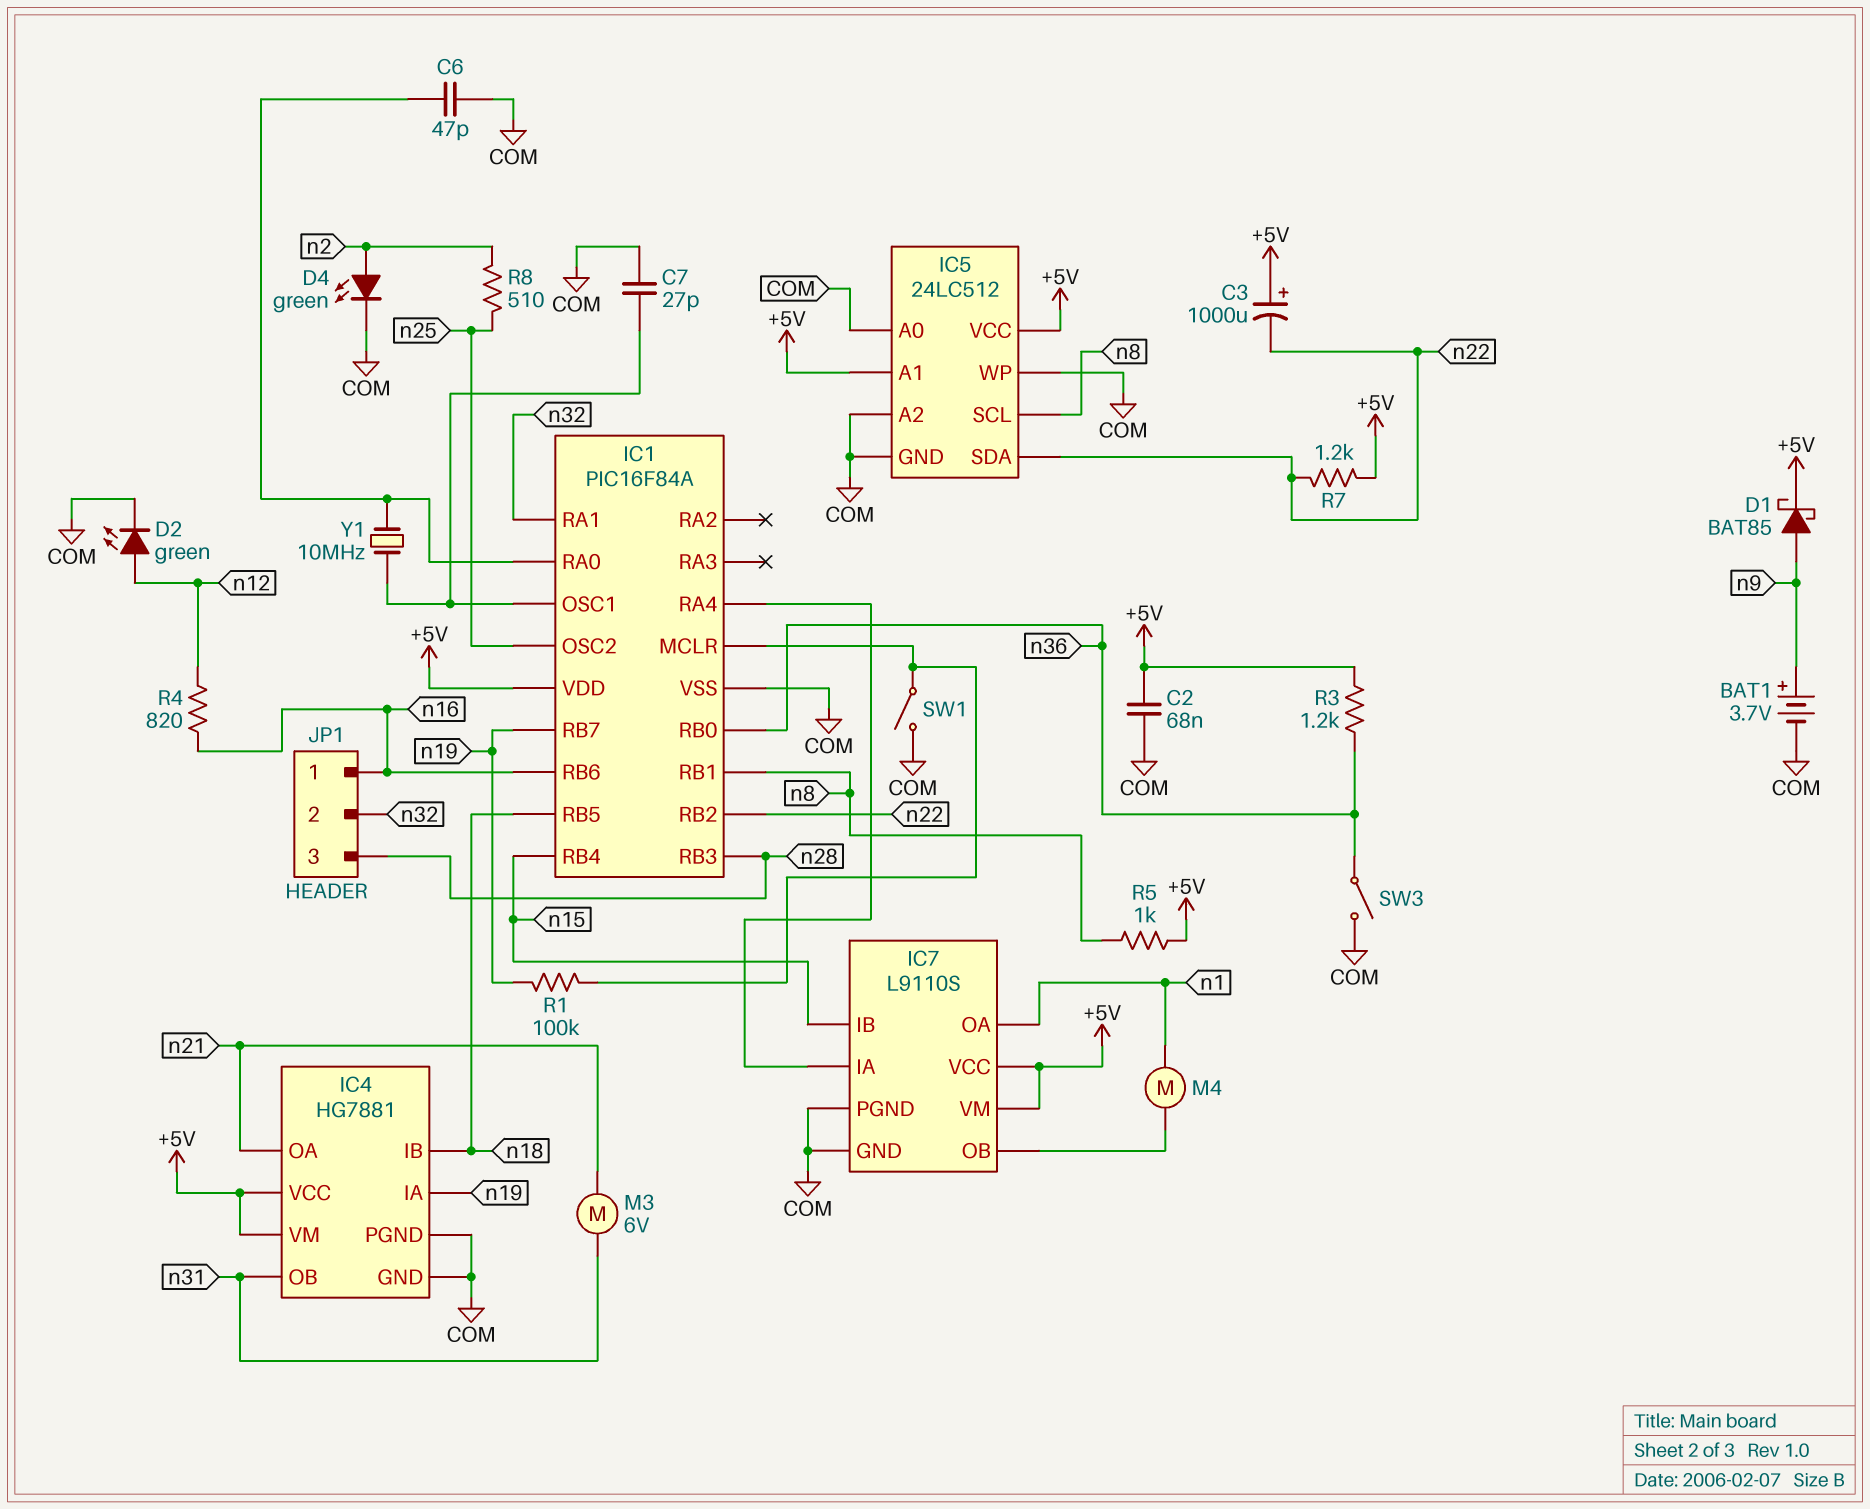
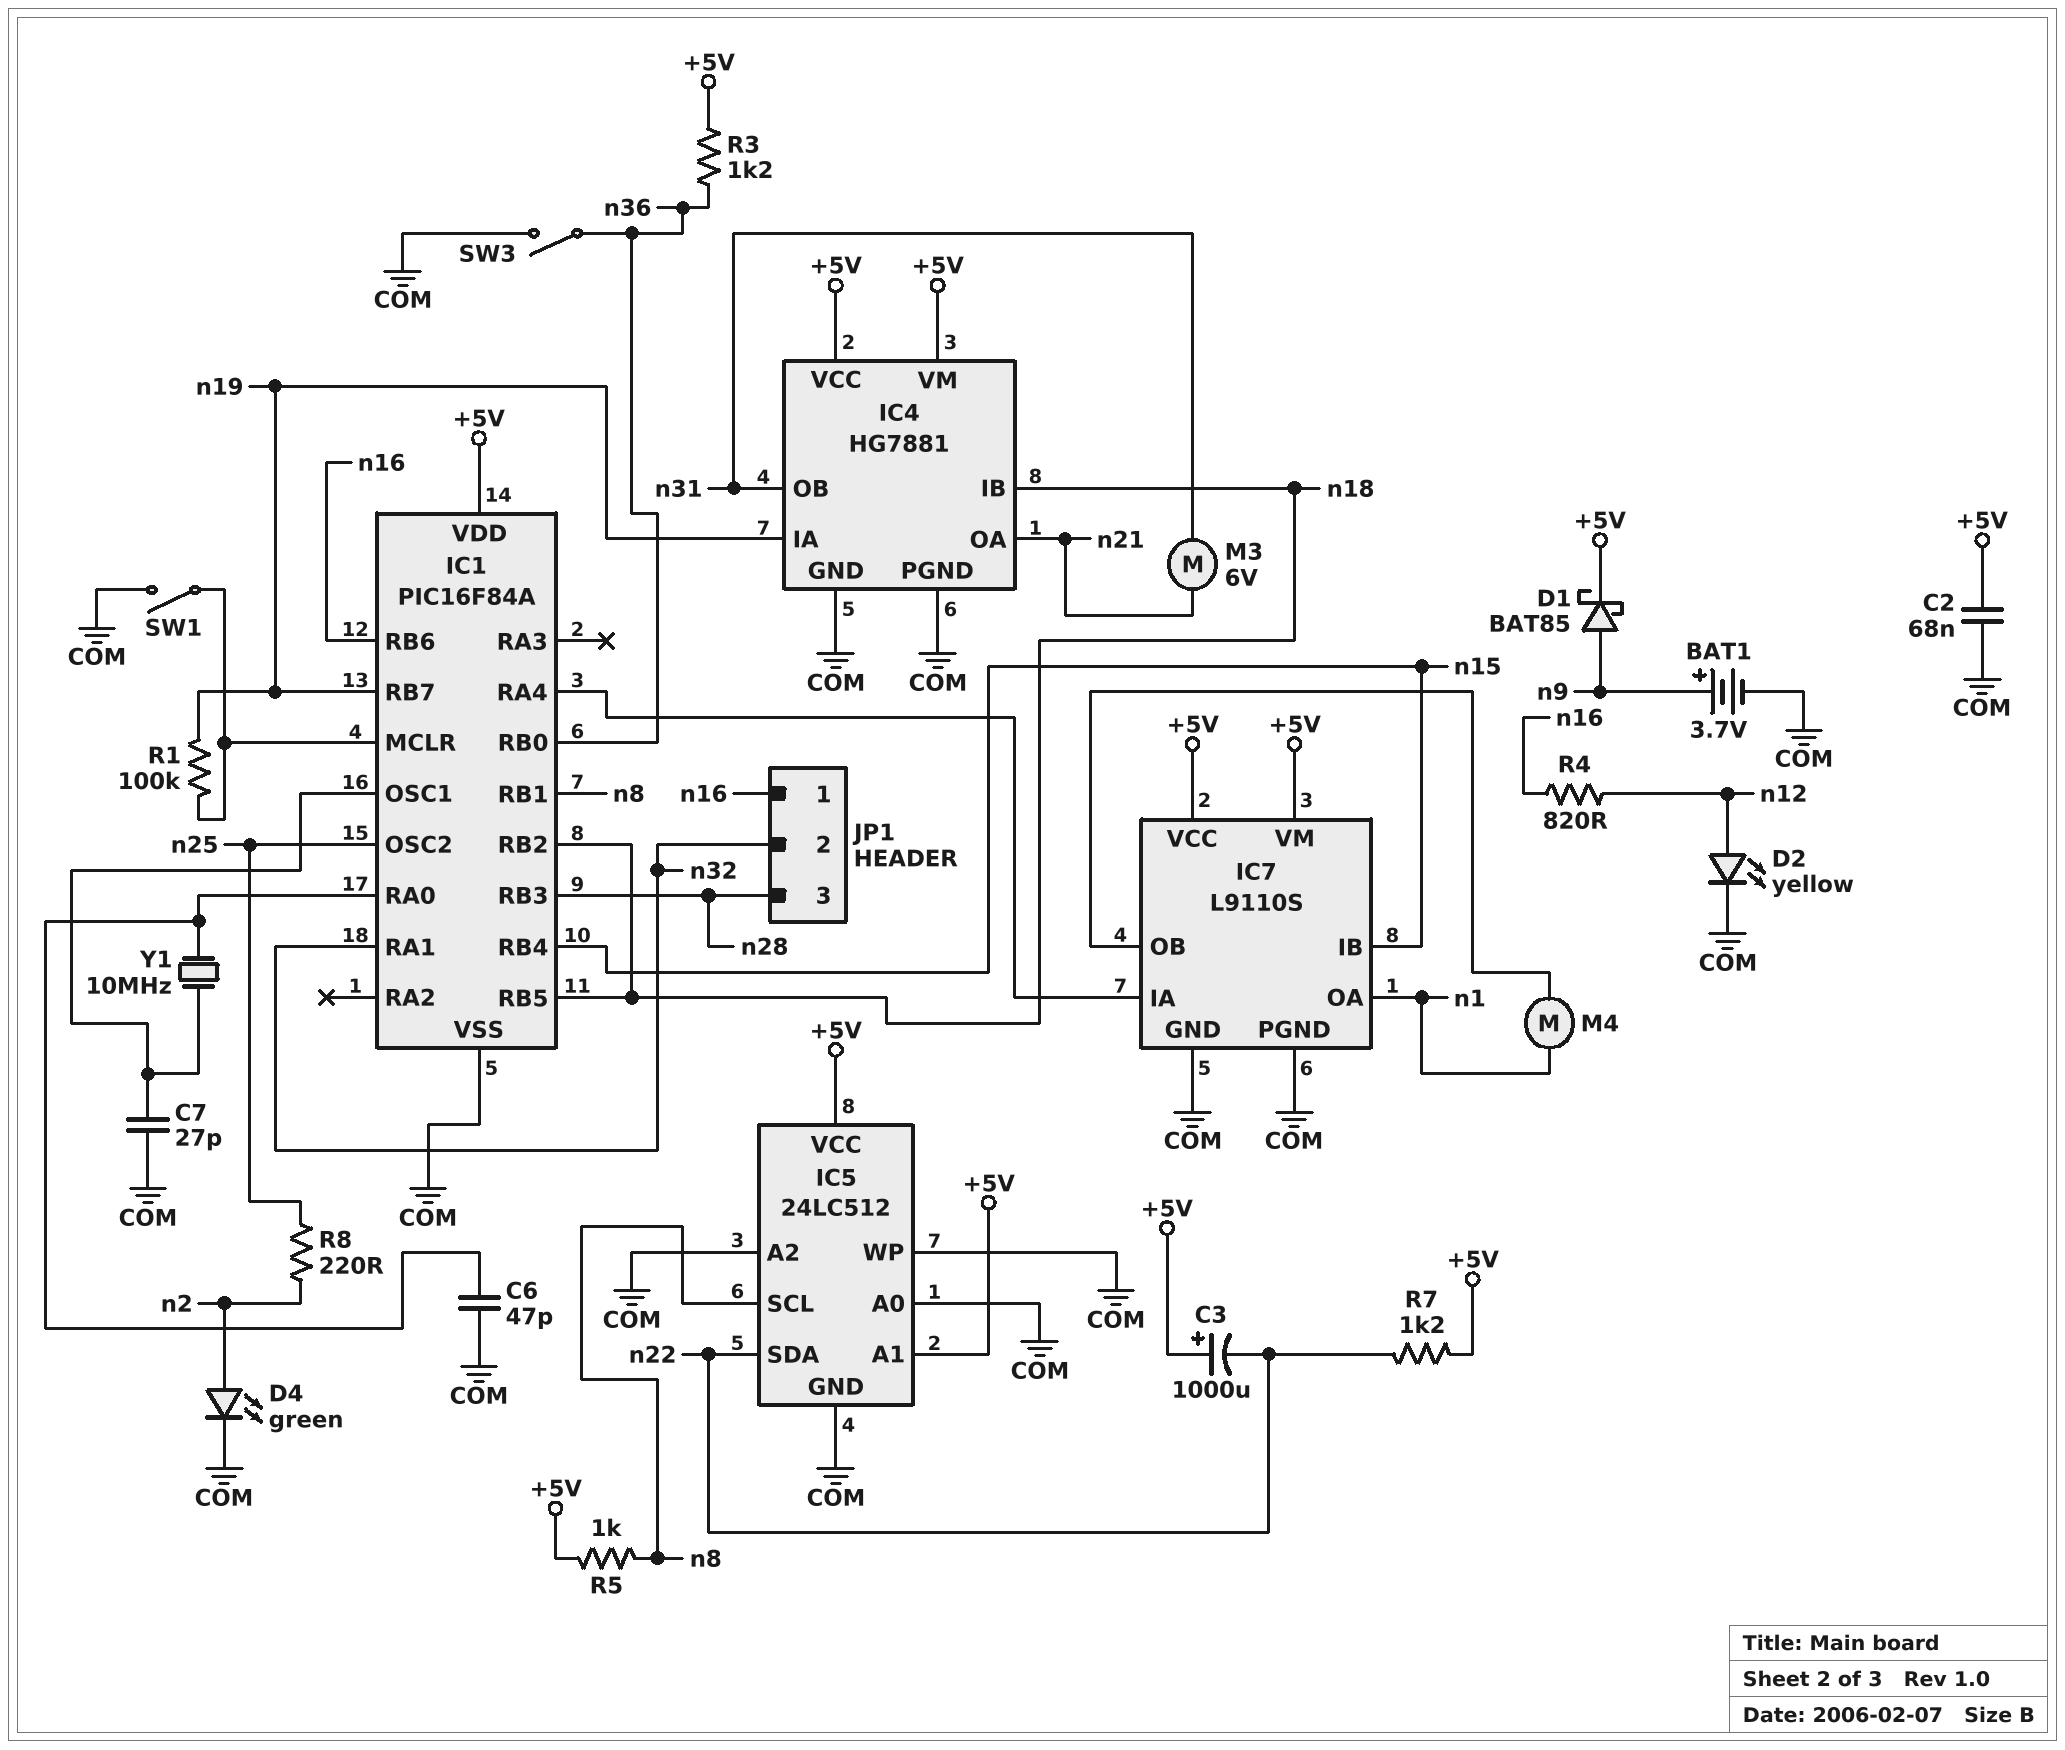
D2: LED green (A n12, K COM) -> LED yellow (A n12, K COM)
IC1 pin RB2: n22 -> n18
R8: 510 (n2, n25) -> 220 (n2, n25)

